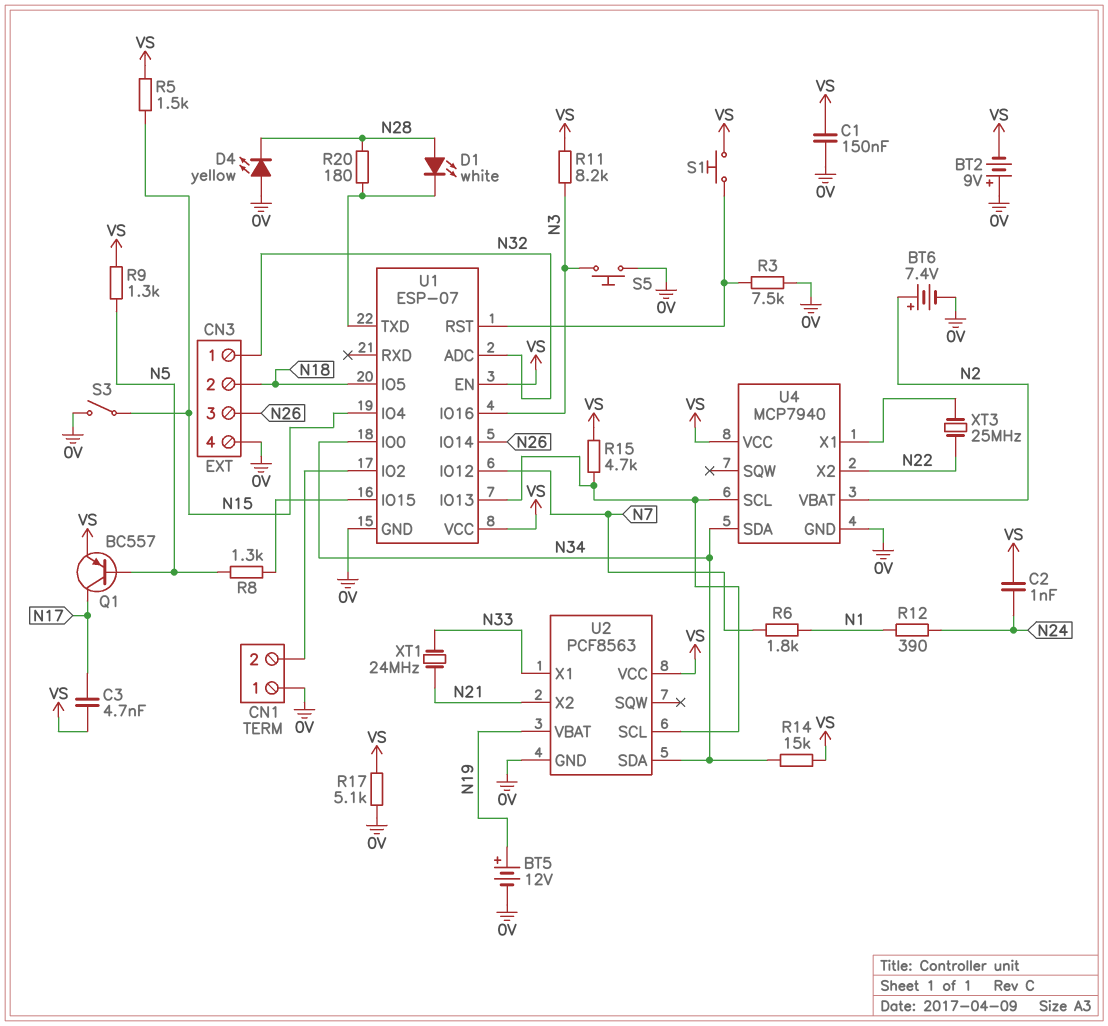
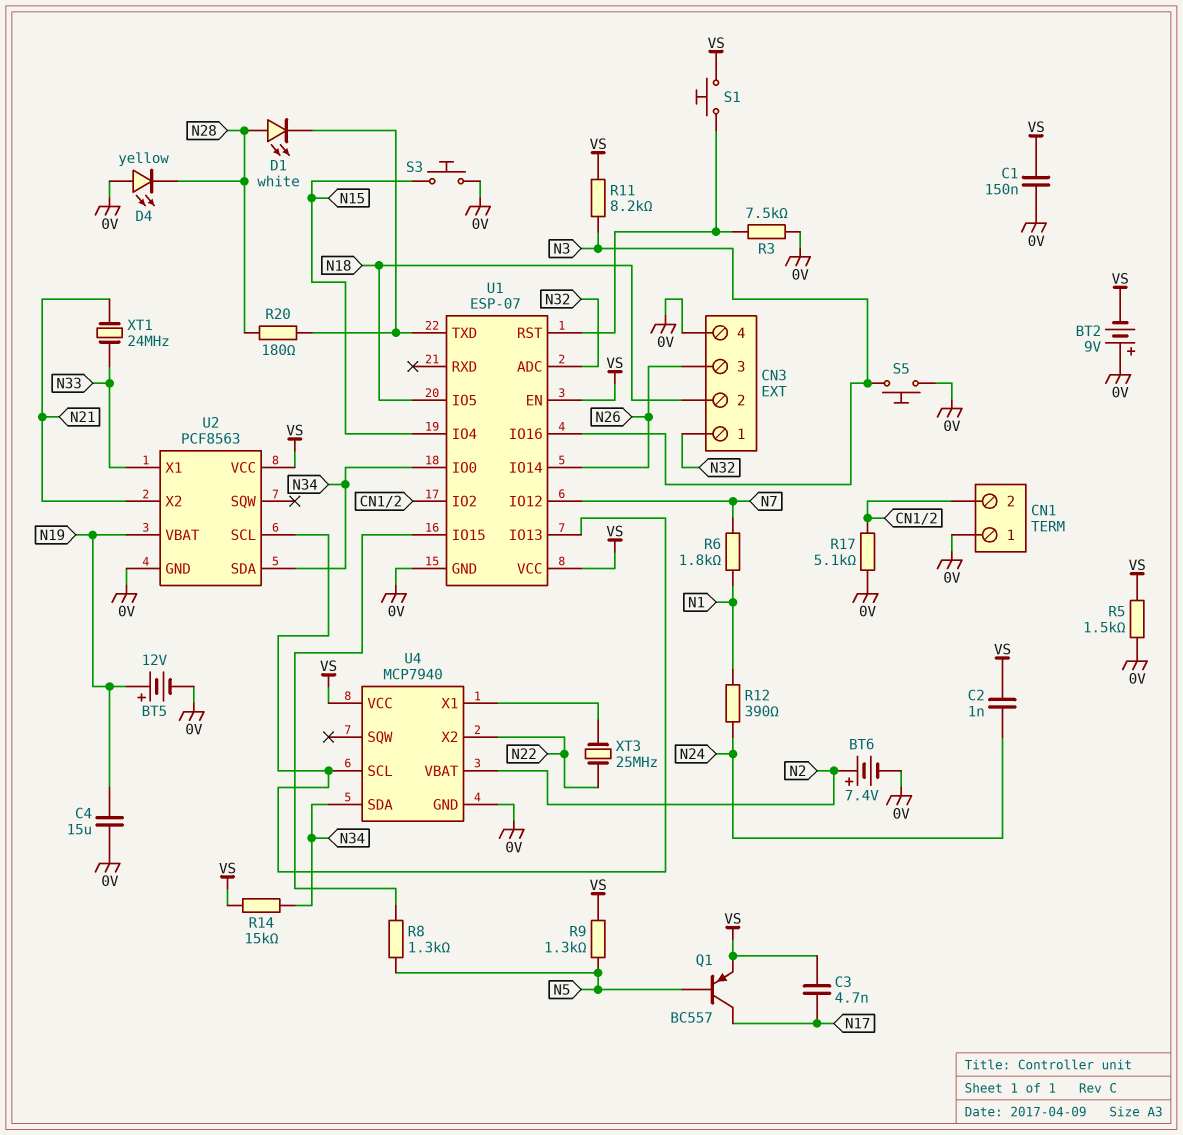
C4: none -> 15uF (0V, N19)
R5: 1.5k (N15, VS) -> 1.5k (0V, VS)
R15: 4.7k (U1/IO13, VS) -> none
R17: 5.1k (0V, VS) -> 5.1k (0V, CN1/2)
S3: switch (0V, N15) -> button (0V, N15)

